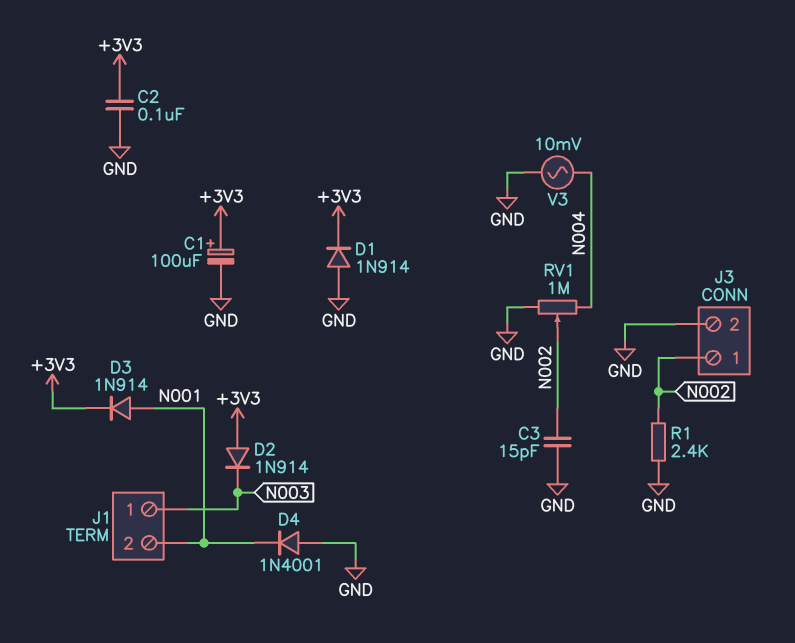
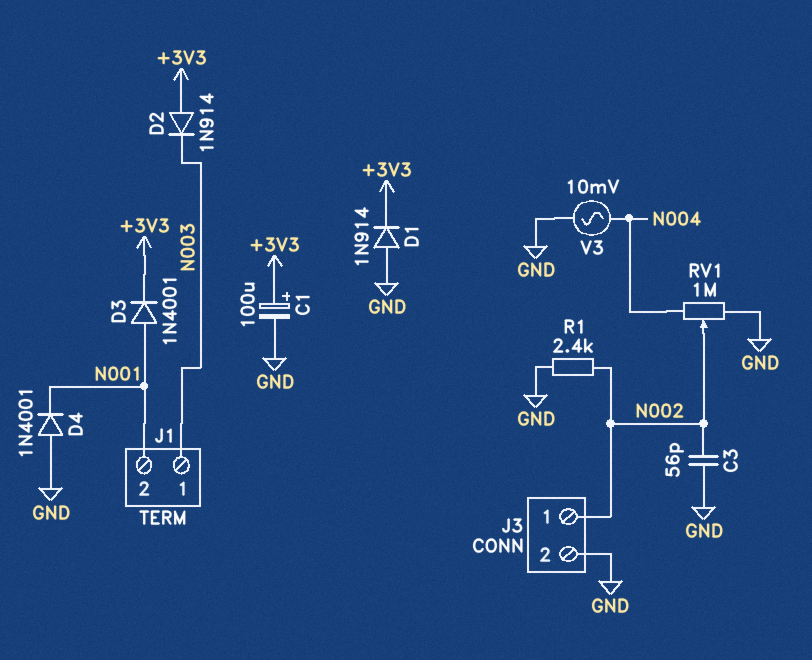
C2: 100nF (+3V3, GND) -> none
C3: 15pF (GND, N002) -> 56pF (GND, N002)
D3: diode 1N914 (A N001, K +3V3) -> diode 1N4001 (A N001, K +3V3)

